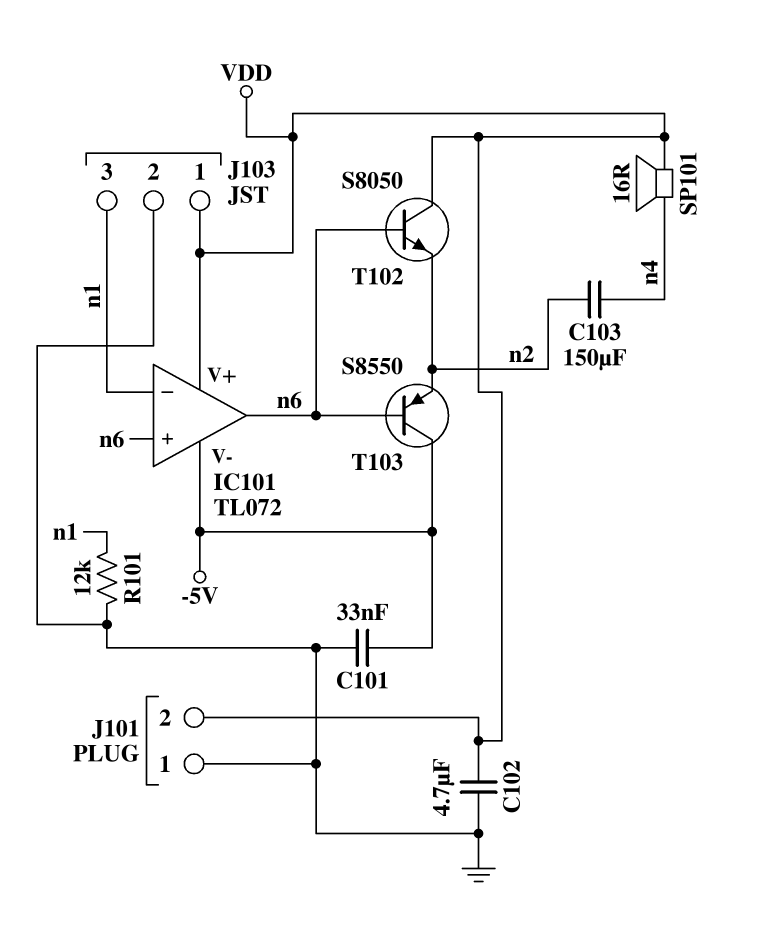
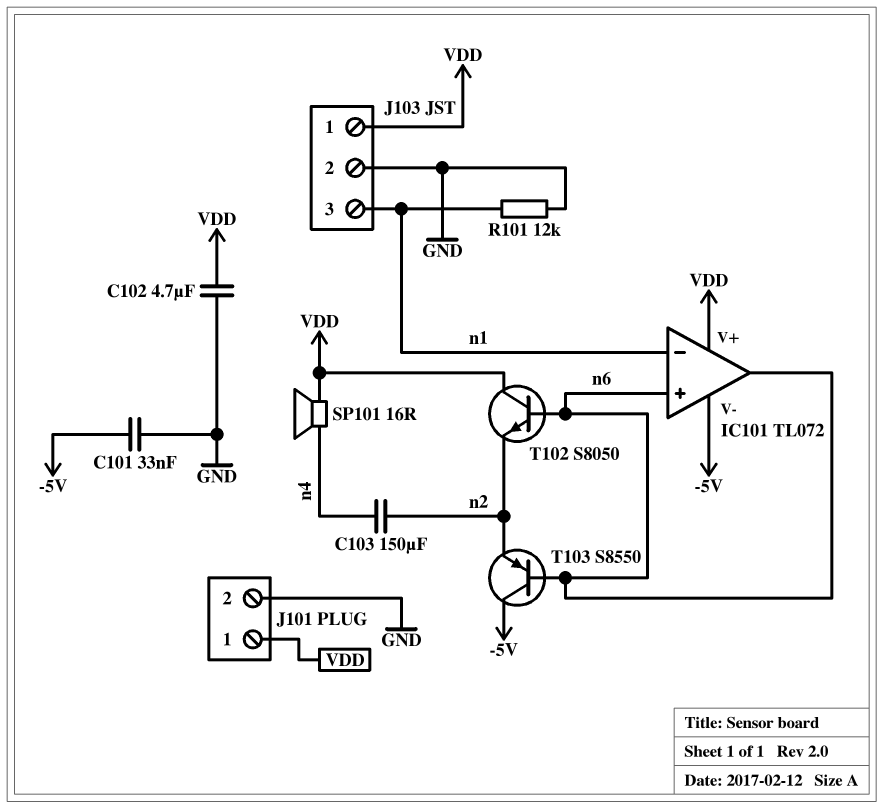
J101 pin 1: GND -> VDD
J101 pin 2: VDD -> GND

